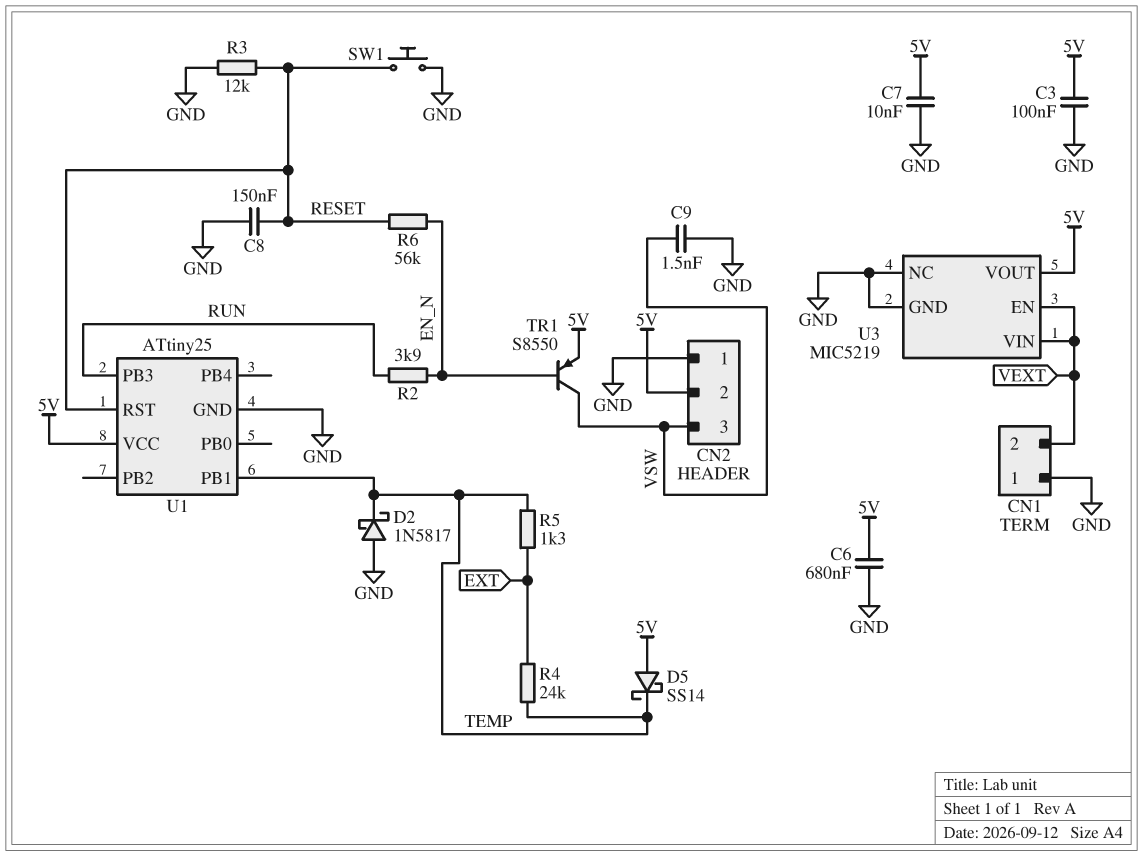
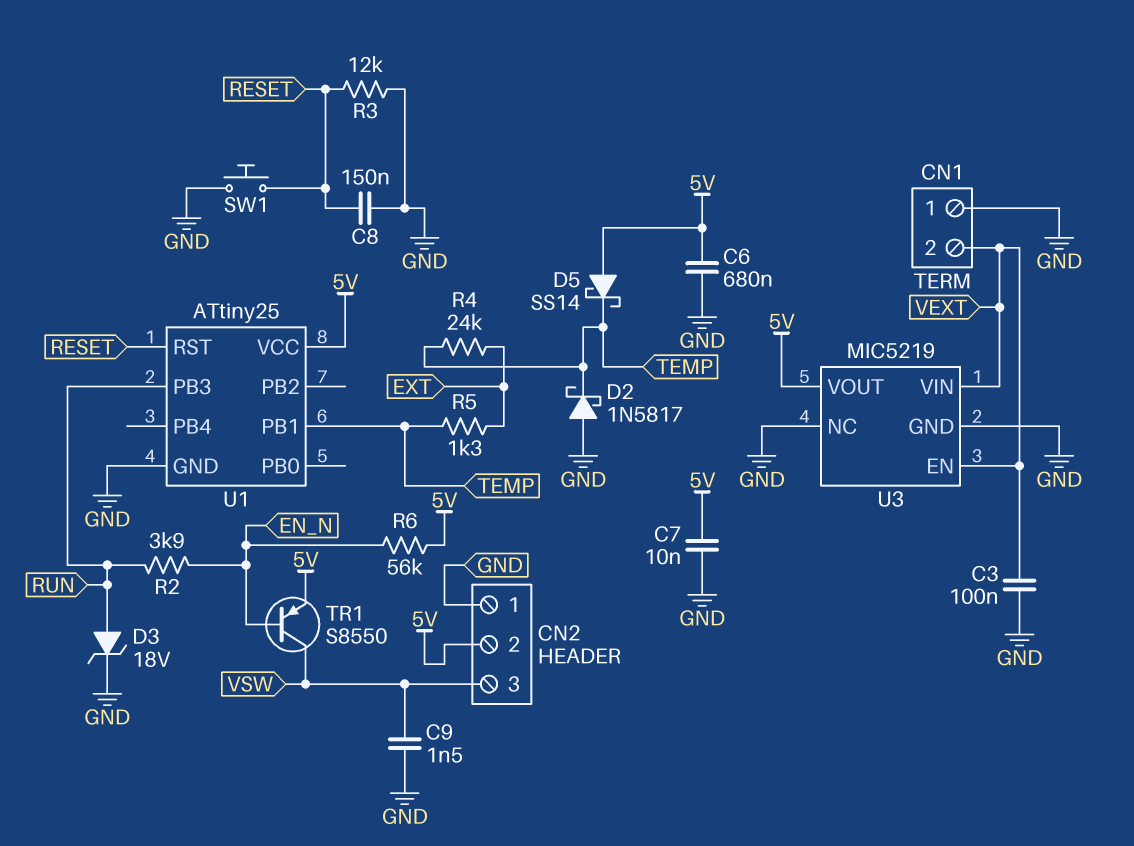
C3: 100nF (5V, GND) -> 100nF (GND, VEXT)
D3: none -> zener 18V (A RUN, K GND)
R6: 56k (EN_N, RESET) -> 56k (5V, EN_N)

